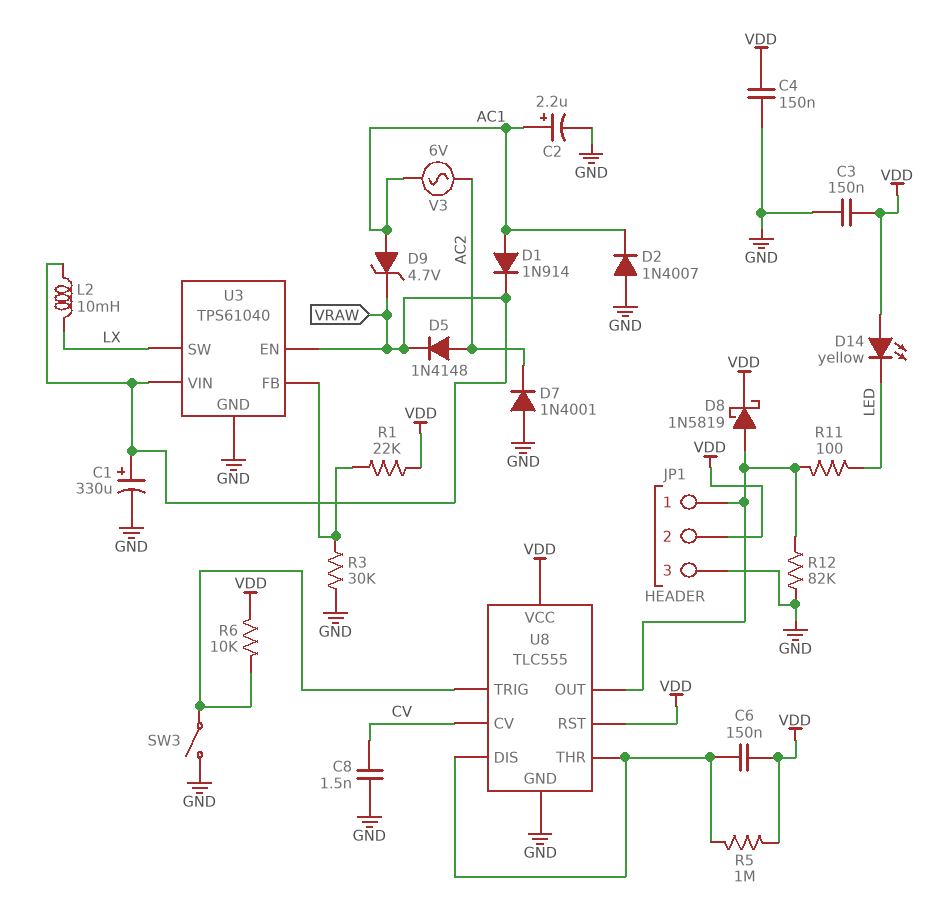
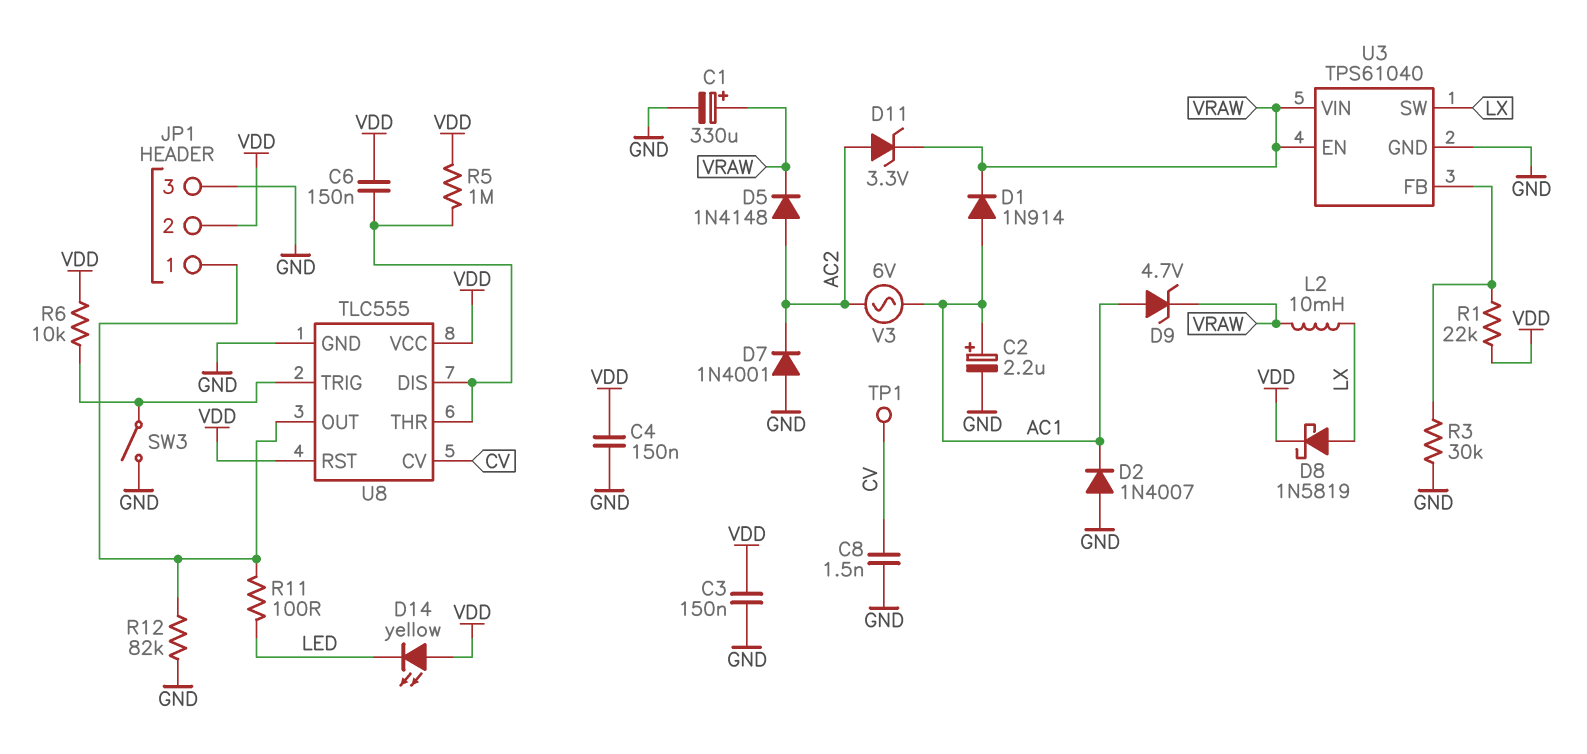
D8: schottky 1N5819 (A JP1/1, K VDD) -> schottky 1N5819 (A LX, K VDD)
D11: none -> zener 3.3V (A AC2, K VRAW)
TP1: none -> test point (CV)

